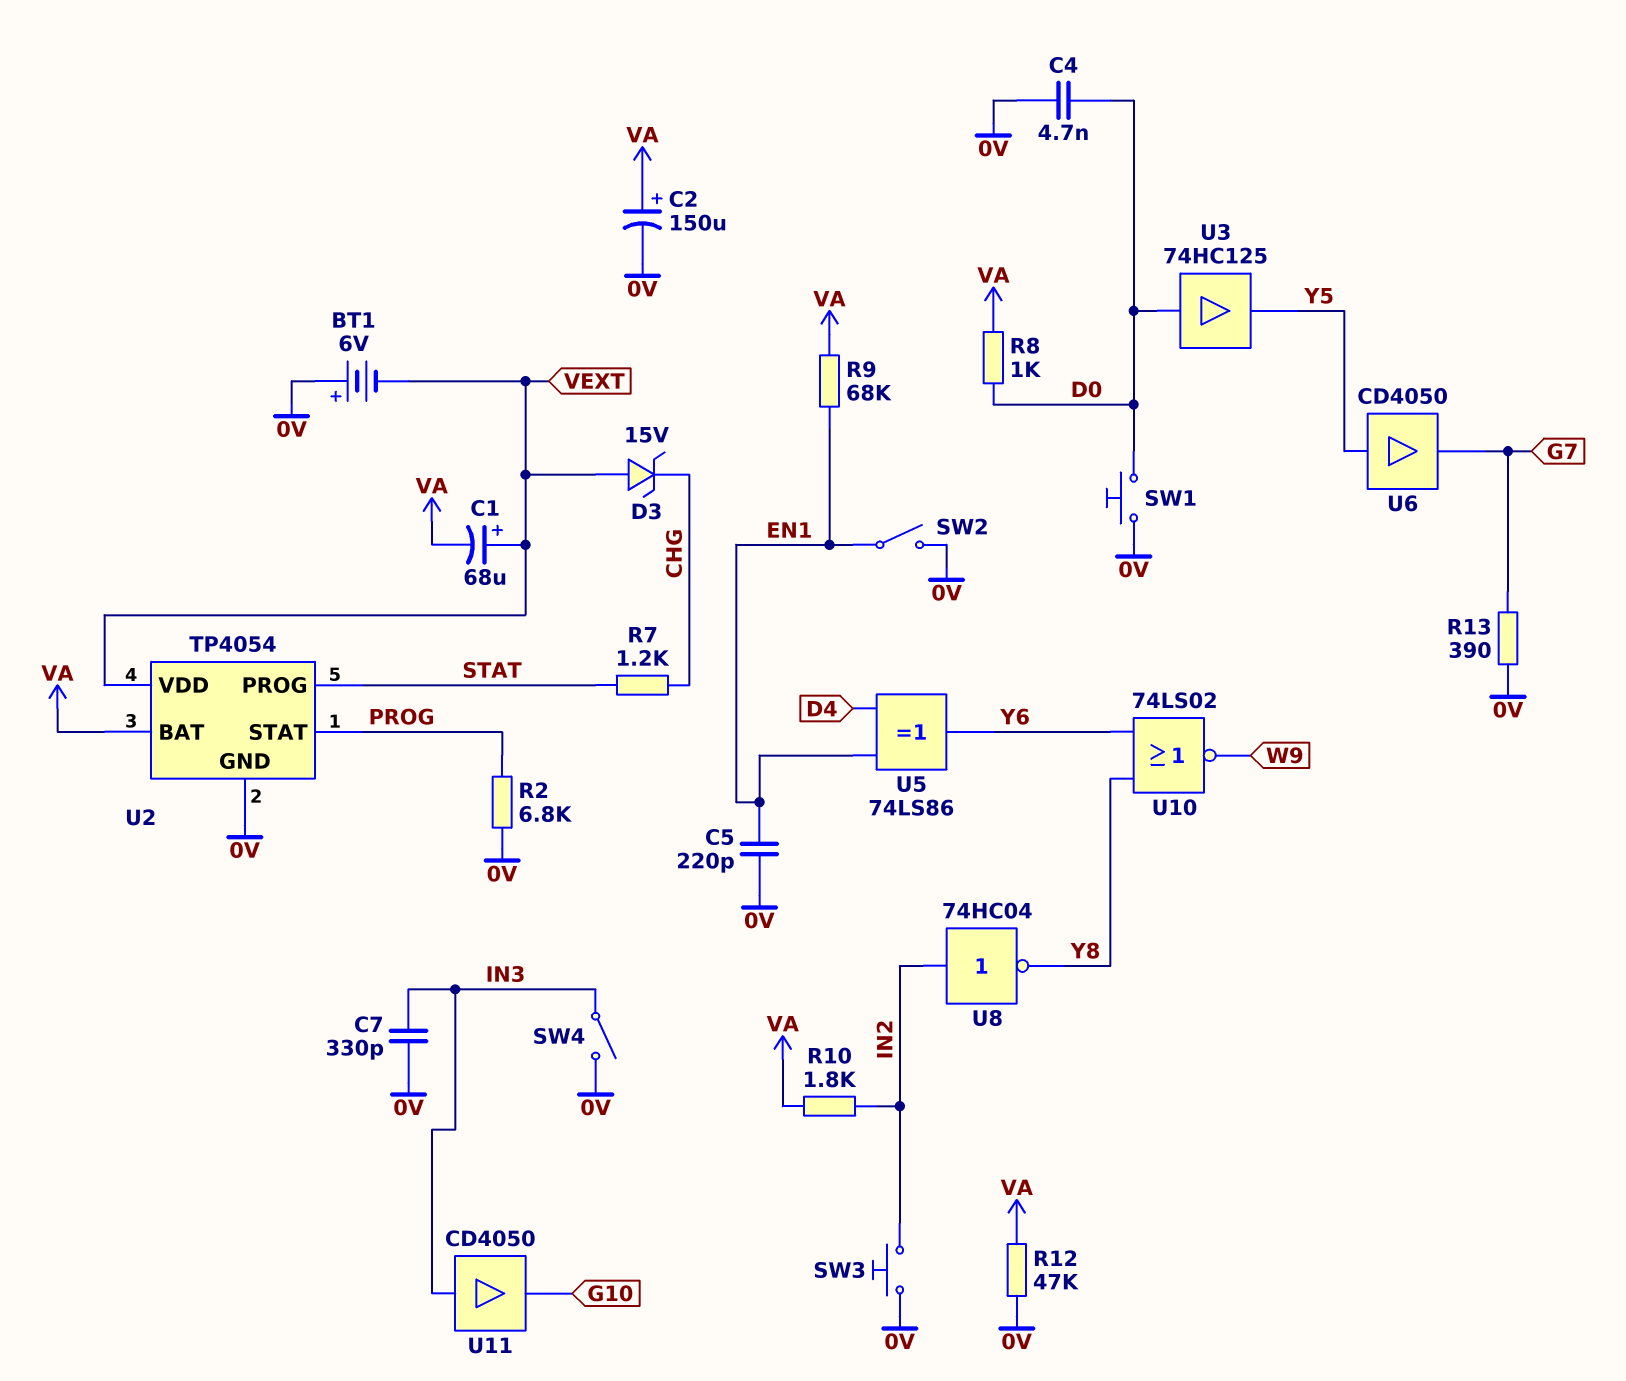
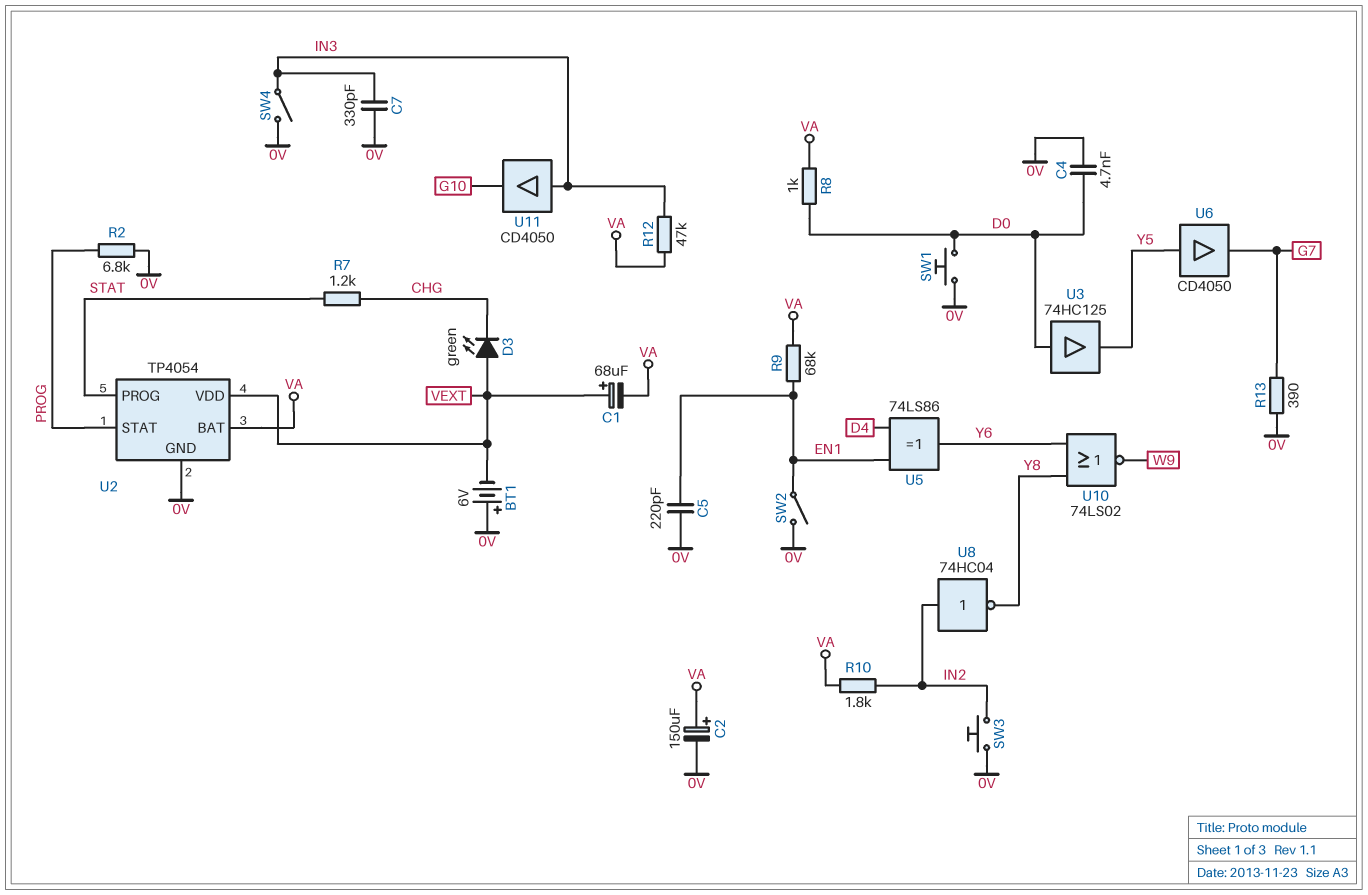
D3: zener 15V (A VEXT, K CHG) -> LED green (A VEXT, K CHG)
R12: 47k (0V, VA) -> 47k (IN3, VA)

